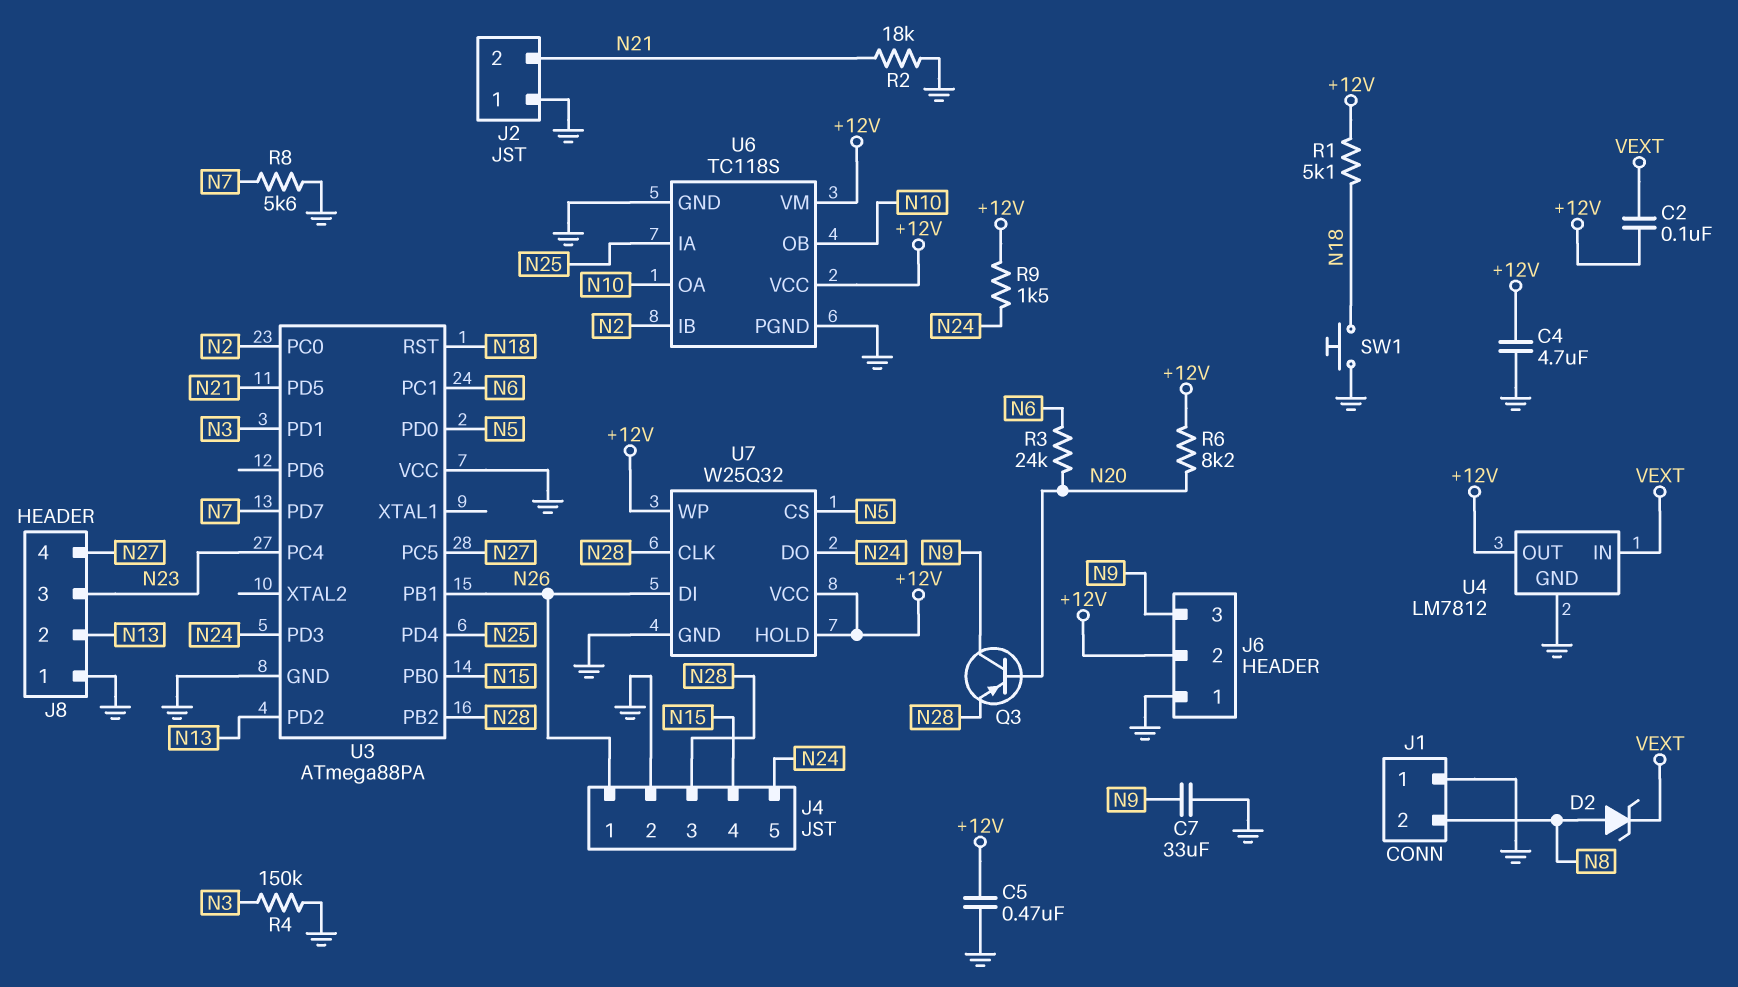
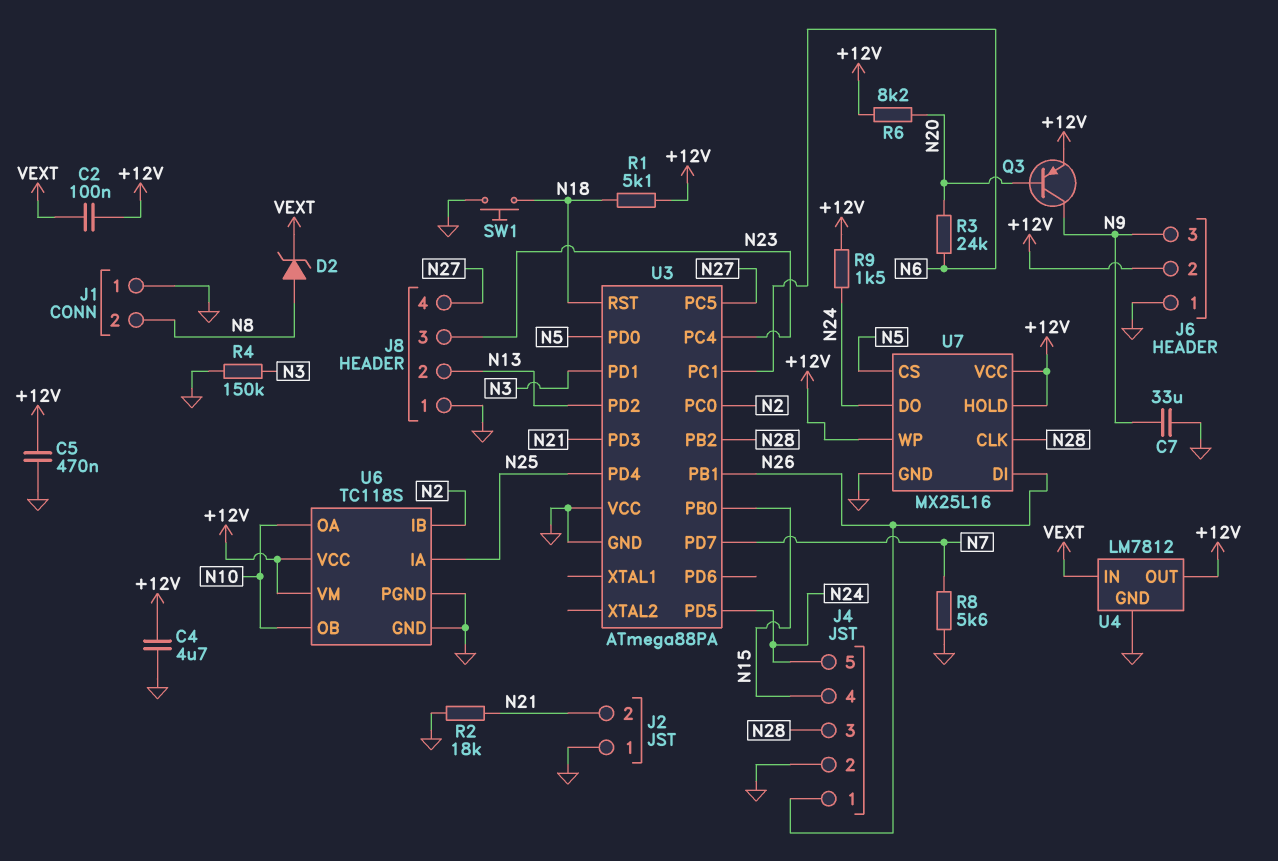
Q3: PNP (B N20, C N9, E N28) -> PNP (B N20, C N9, E +12V)
U3 pin PD3: N24 -> N21
U3 pin PD5: N21 -> N24
U7: W25Q32 -> MX25L16

